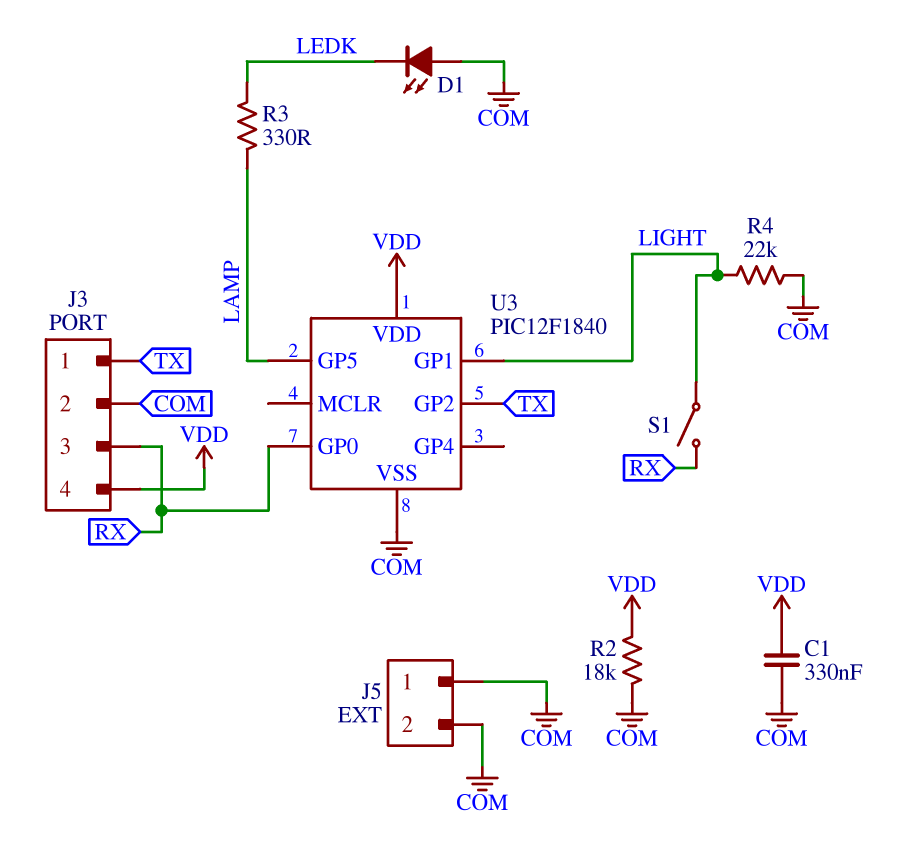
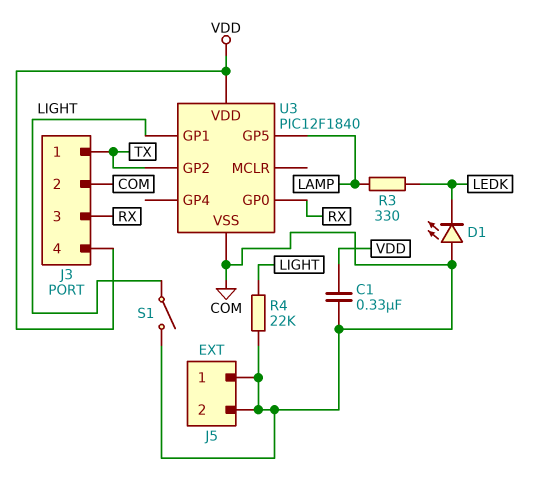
R2: 18k (COM, VDD) -> none
S1: switch (LIGHT, RX) -> switch (COM, LIGHT)

